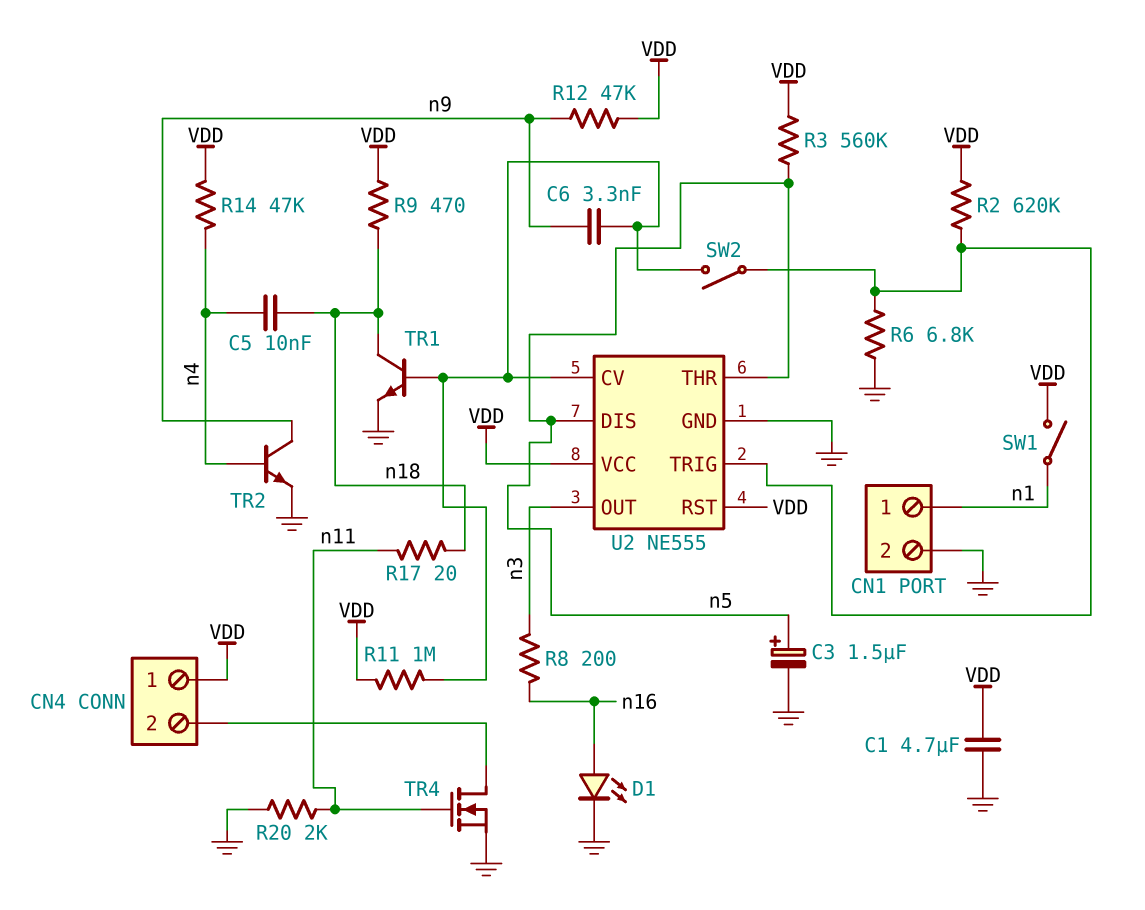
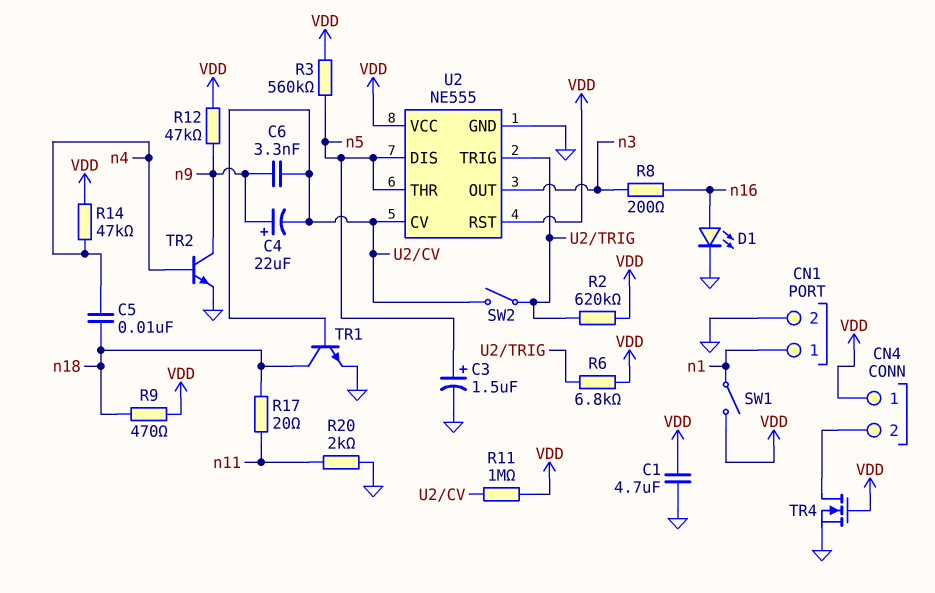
C4: none -> 22uF (plus n9, minus U2/CV)
R6: 6.8k (GND, U2/TRIG) -> 6.8k (U2/TRIG, VDD)
TR4: NMOS (G n11, D CN4/2, S GND) -> NMOS (G VDD, D CN4/2, S GND)

